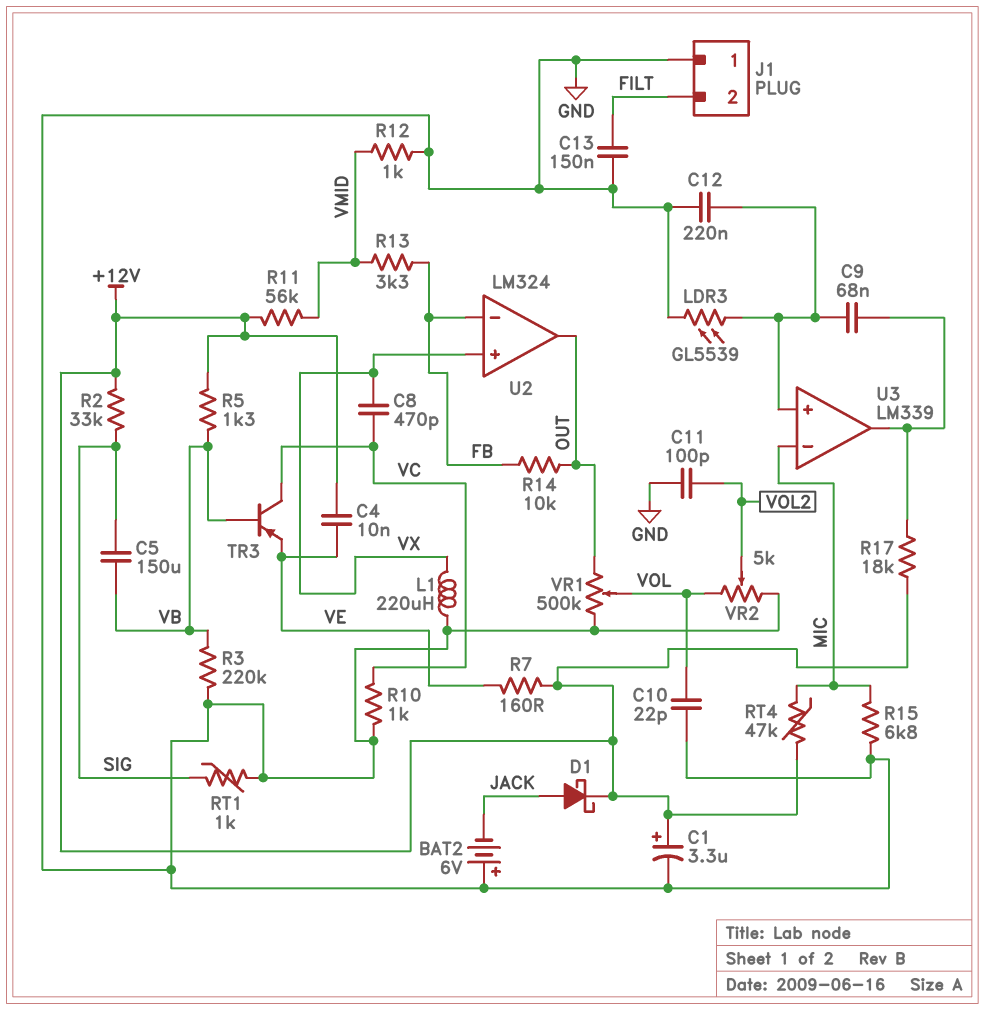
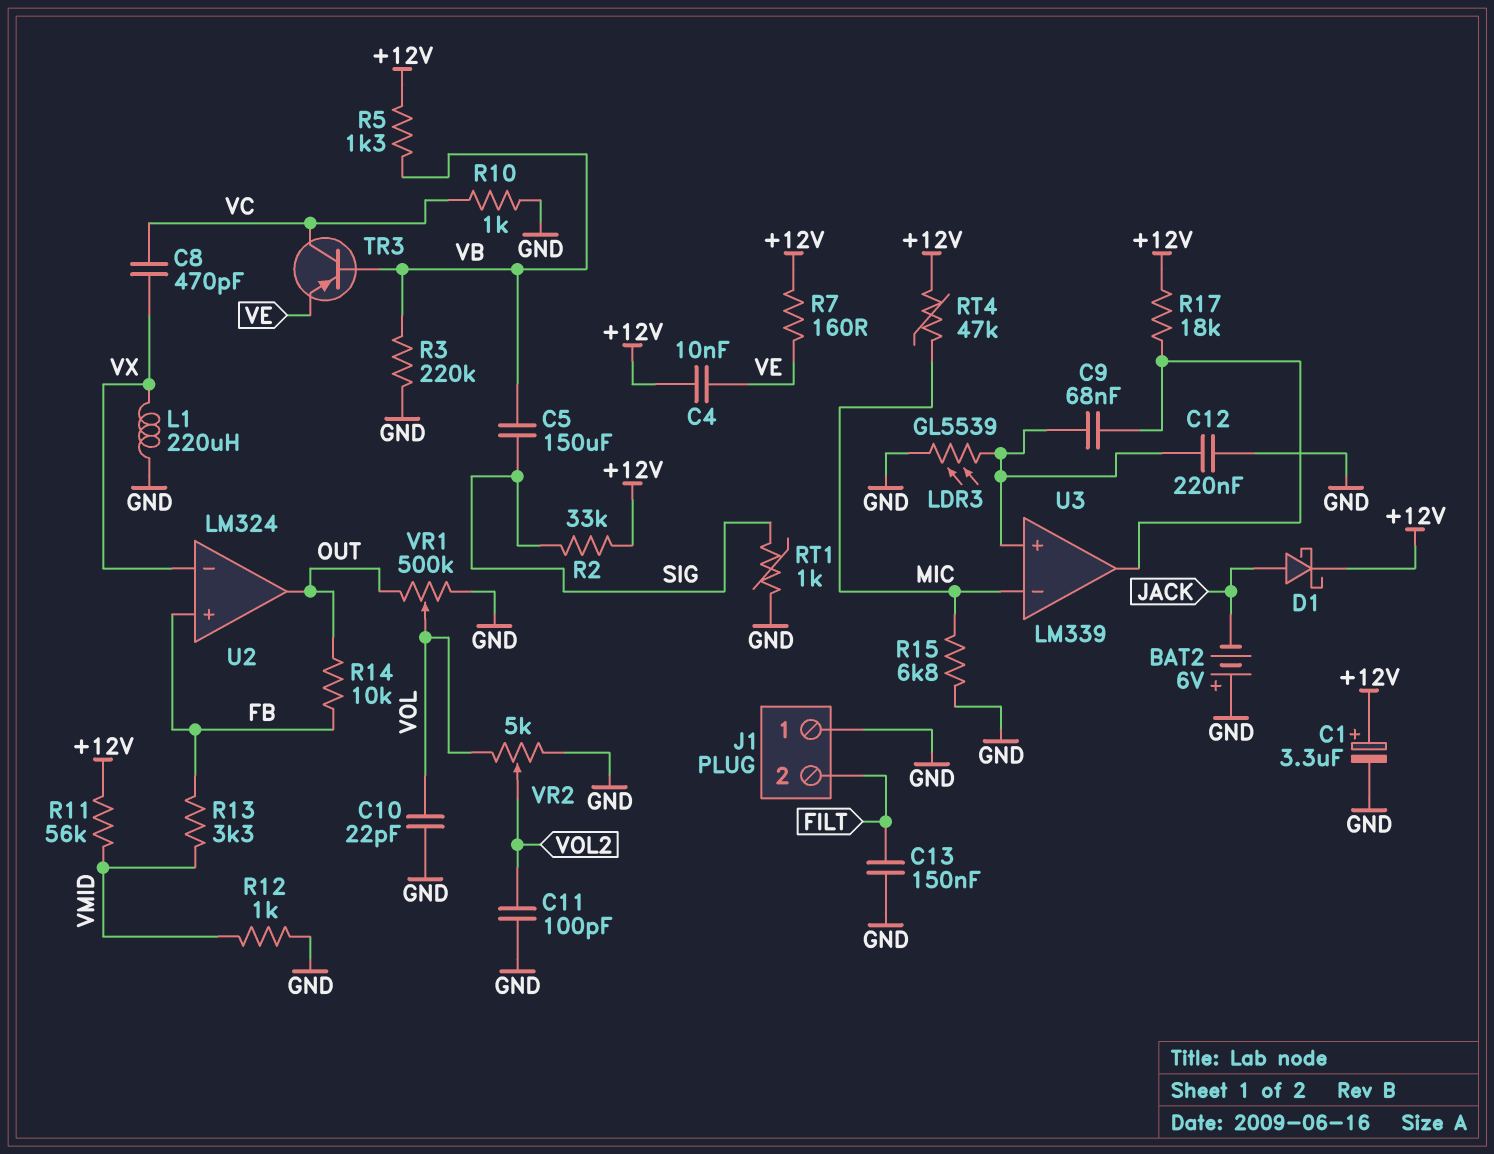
U2 pin in+: VX -> FB
U2 pin in-: FB -> VX

